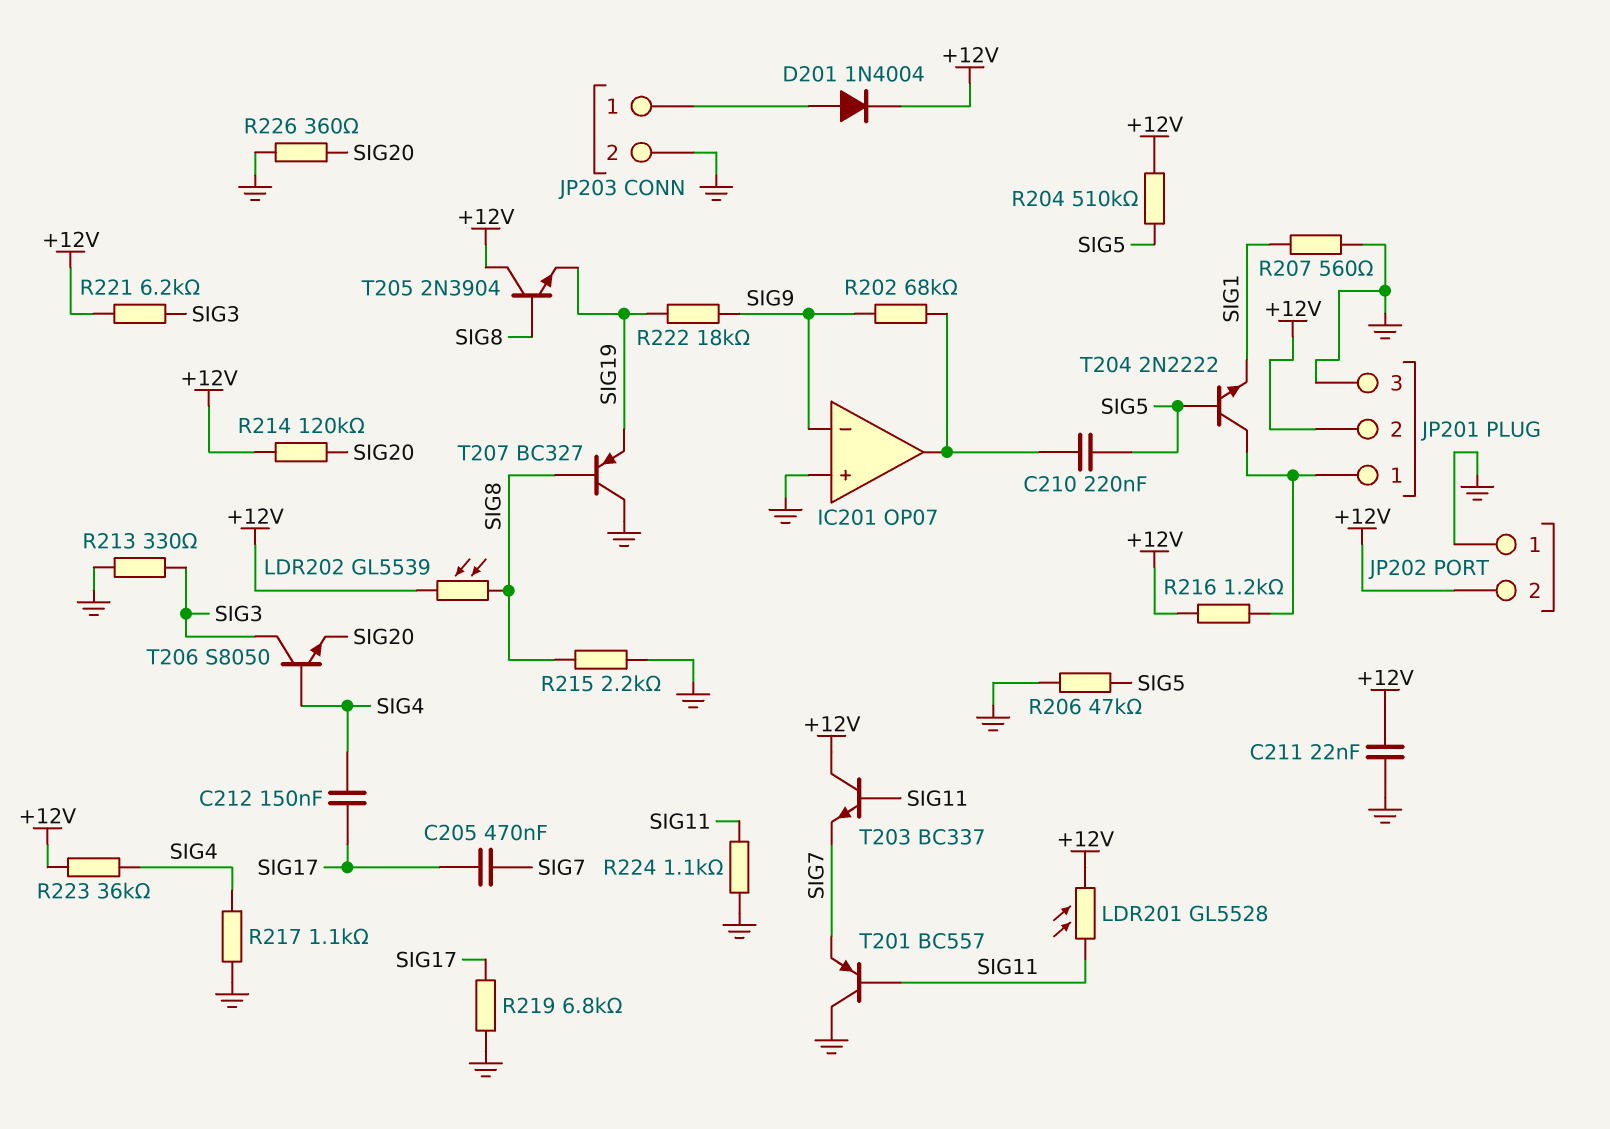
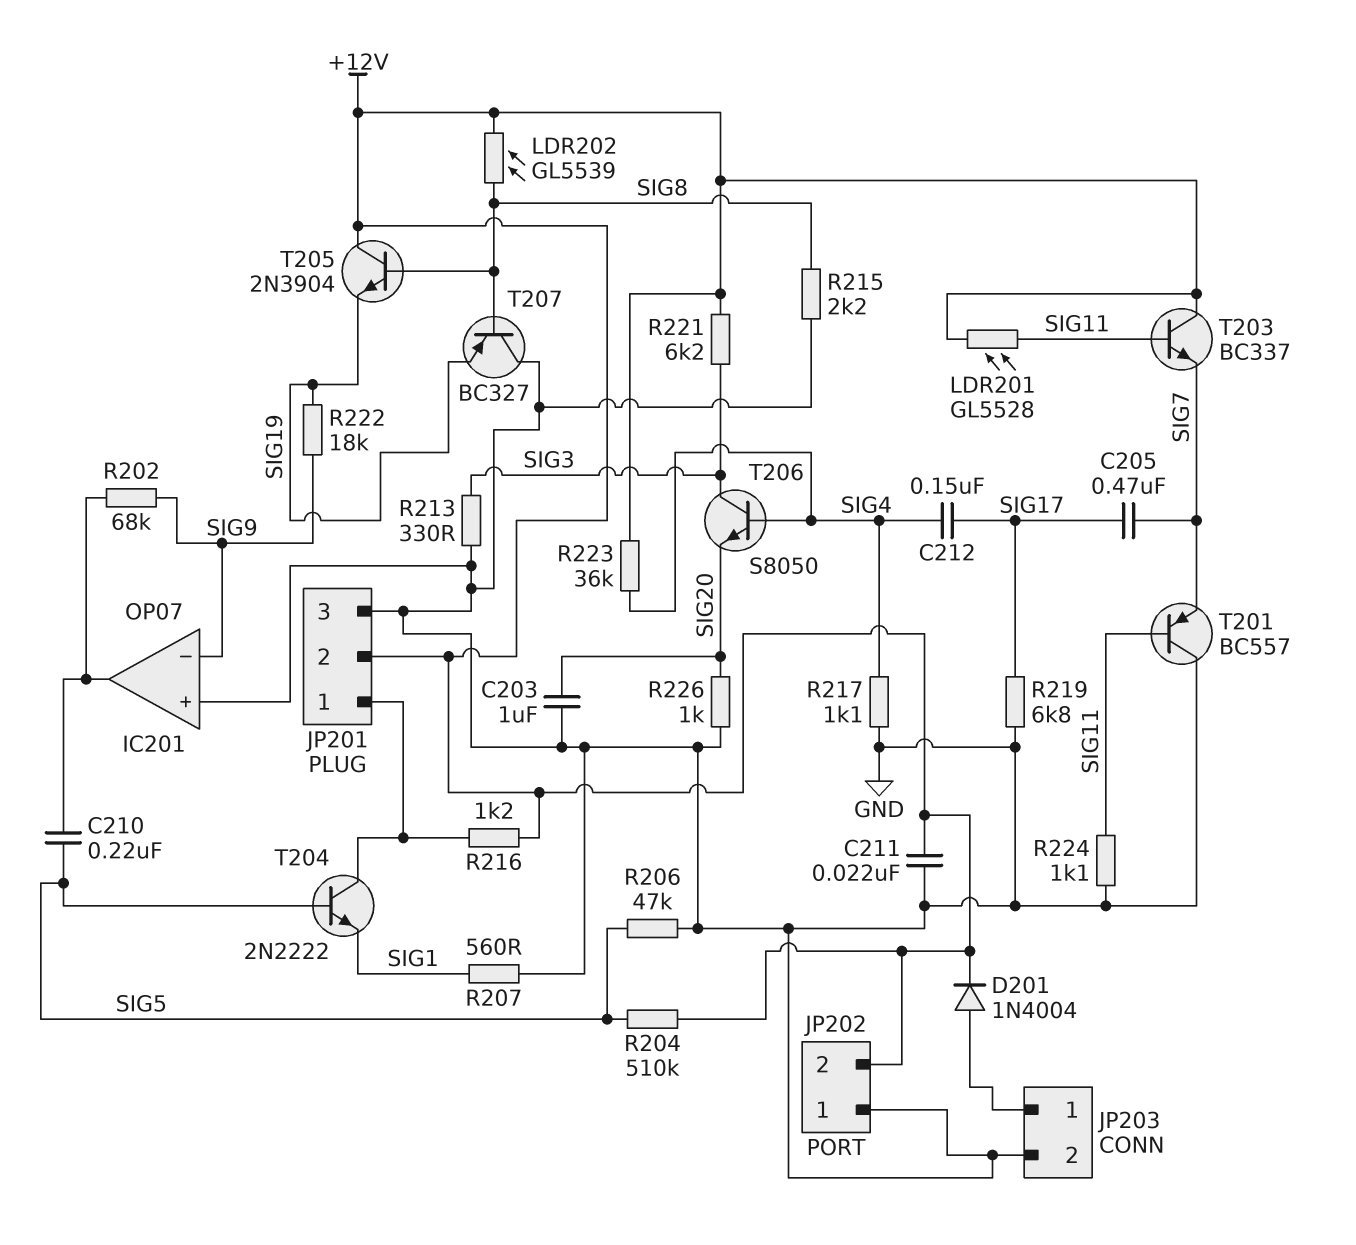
C203: none -> 1uF (GND, SIG20)
R214: 120k (+12V, SIG20) -> none
R226: 360 (GND, SIG20) -> 1k (GND, SIG20)

